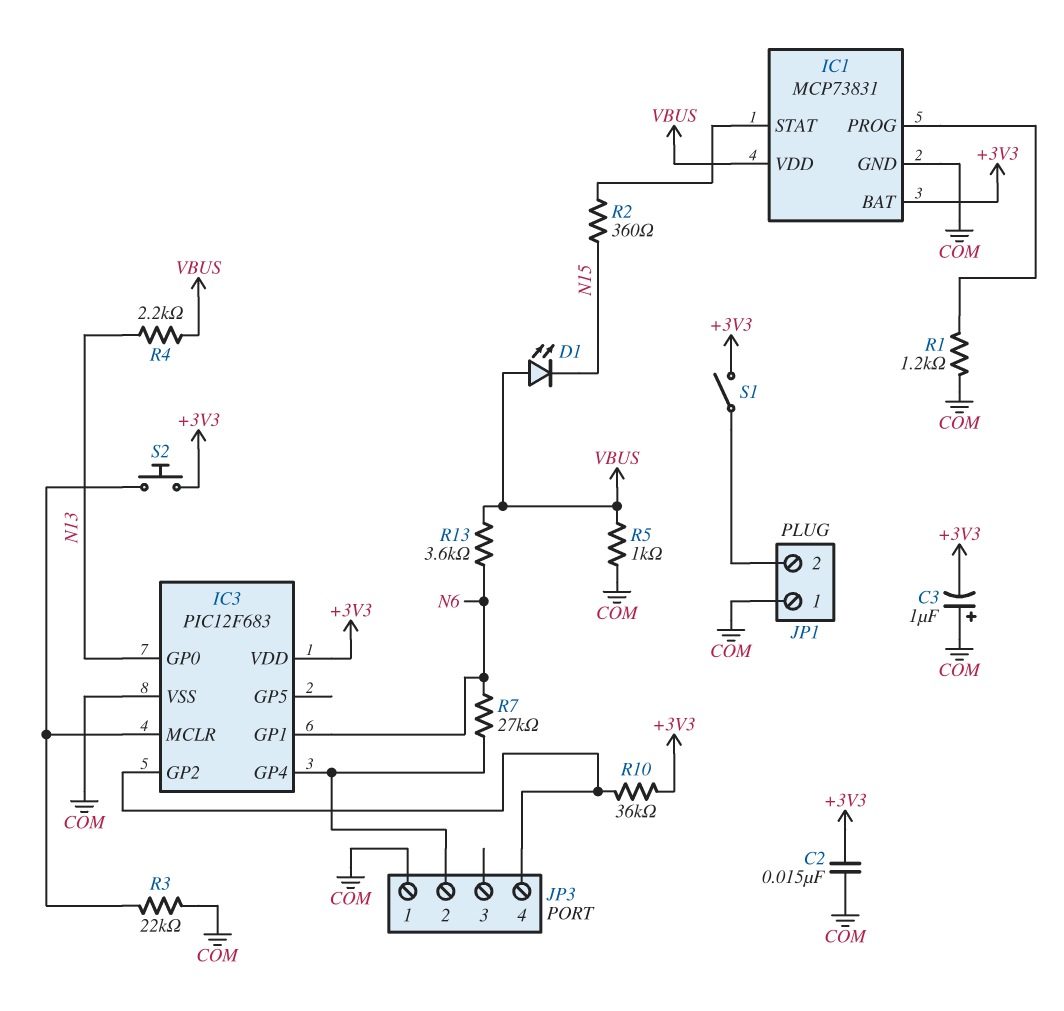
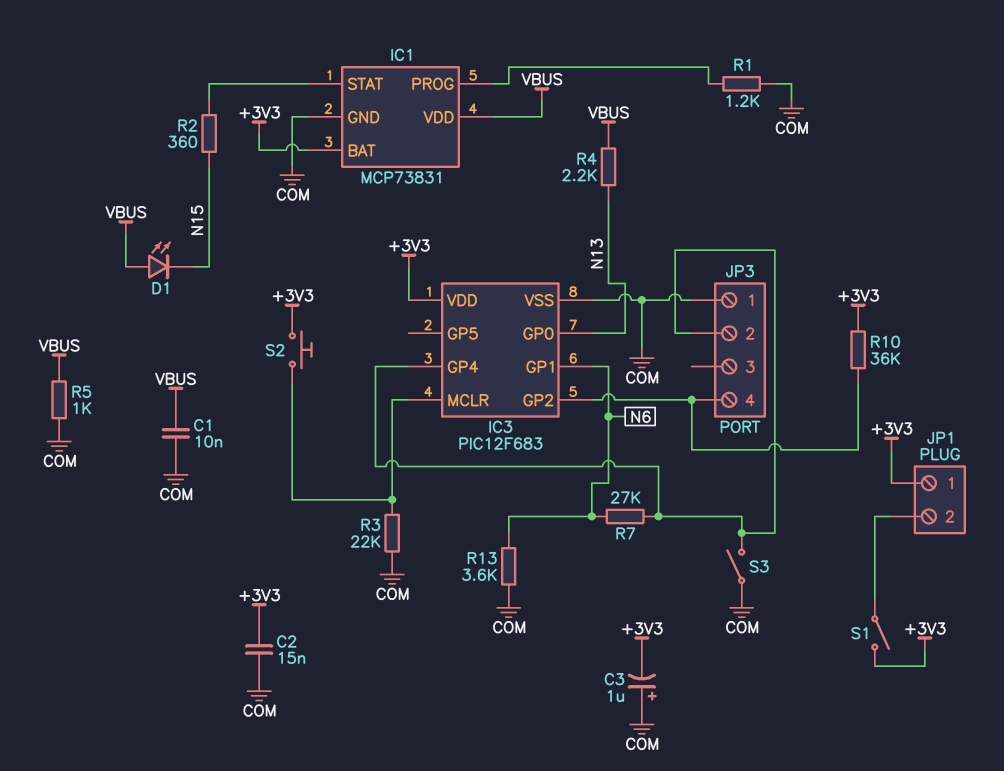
C1: none -> 10nF (COM, VBUS)
JP1 pin 1: COM -> +3V3
R13: 3.6k (N6, VBUS) -> 3.6k (COM, N6)
S3: none -> switch (COM, IC3/GP4)

